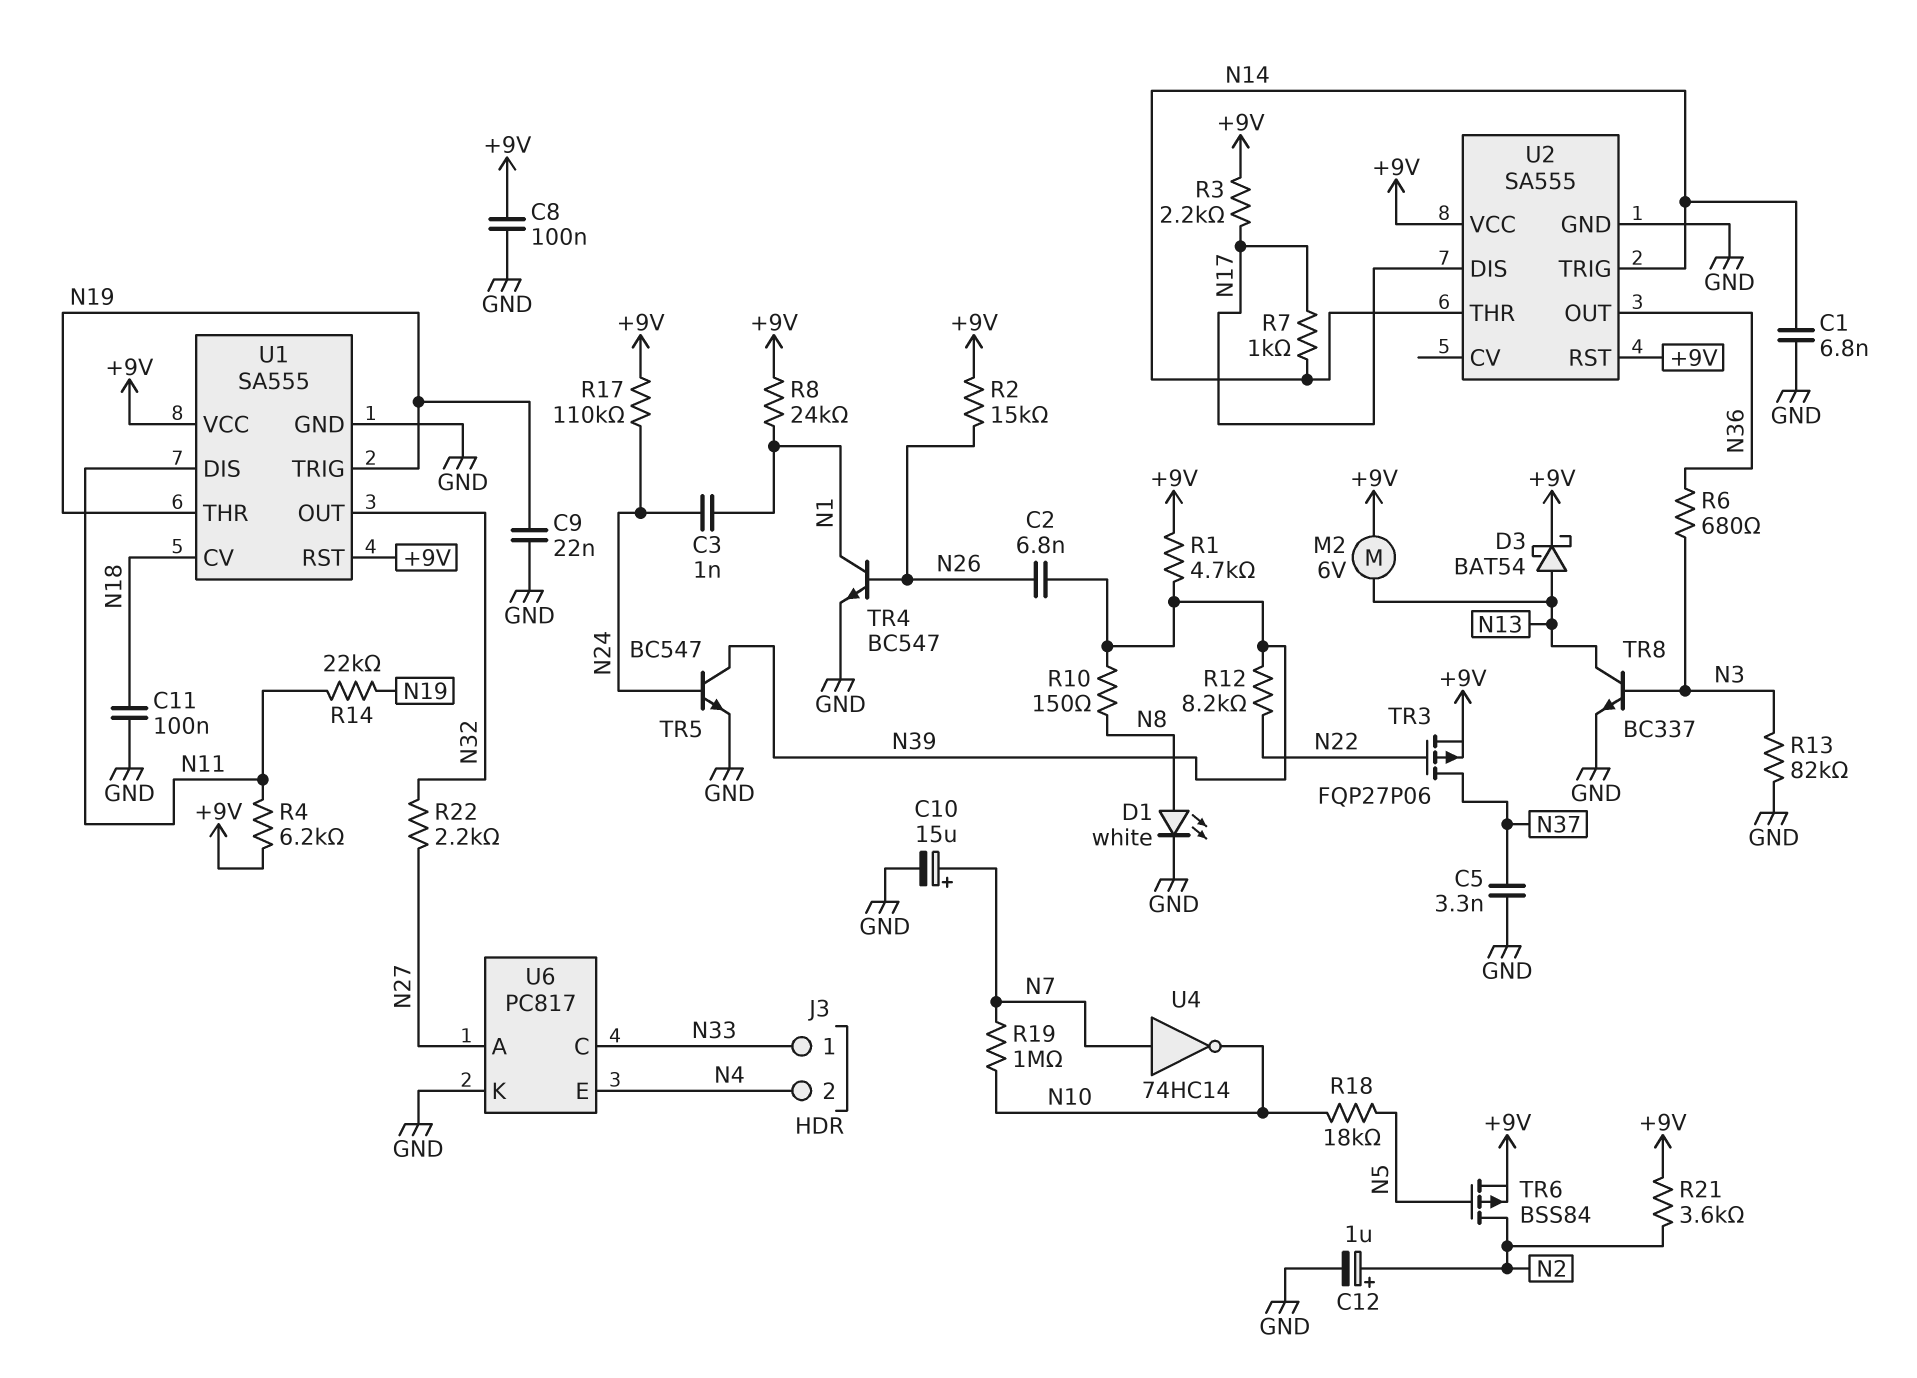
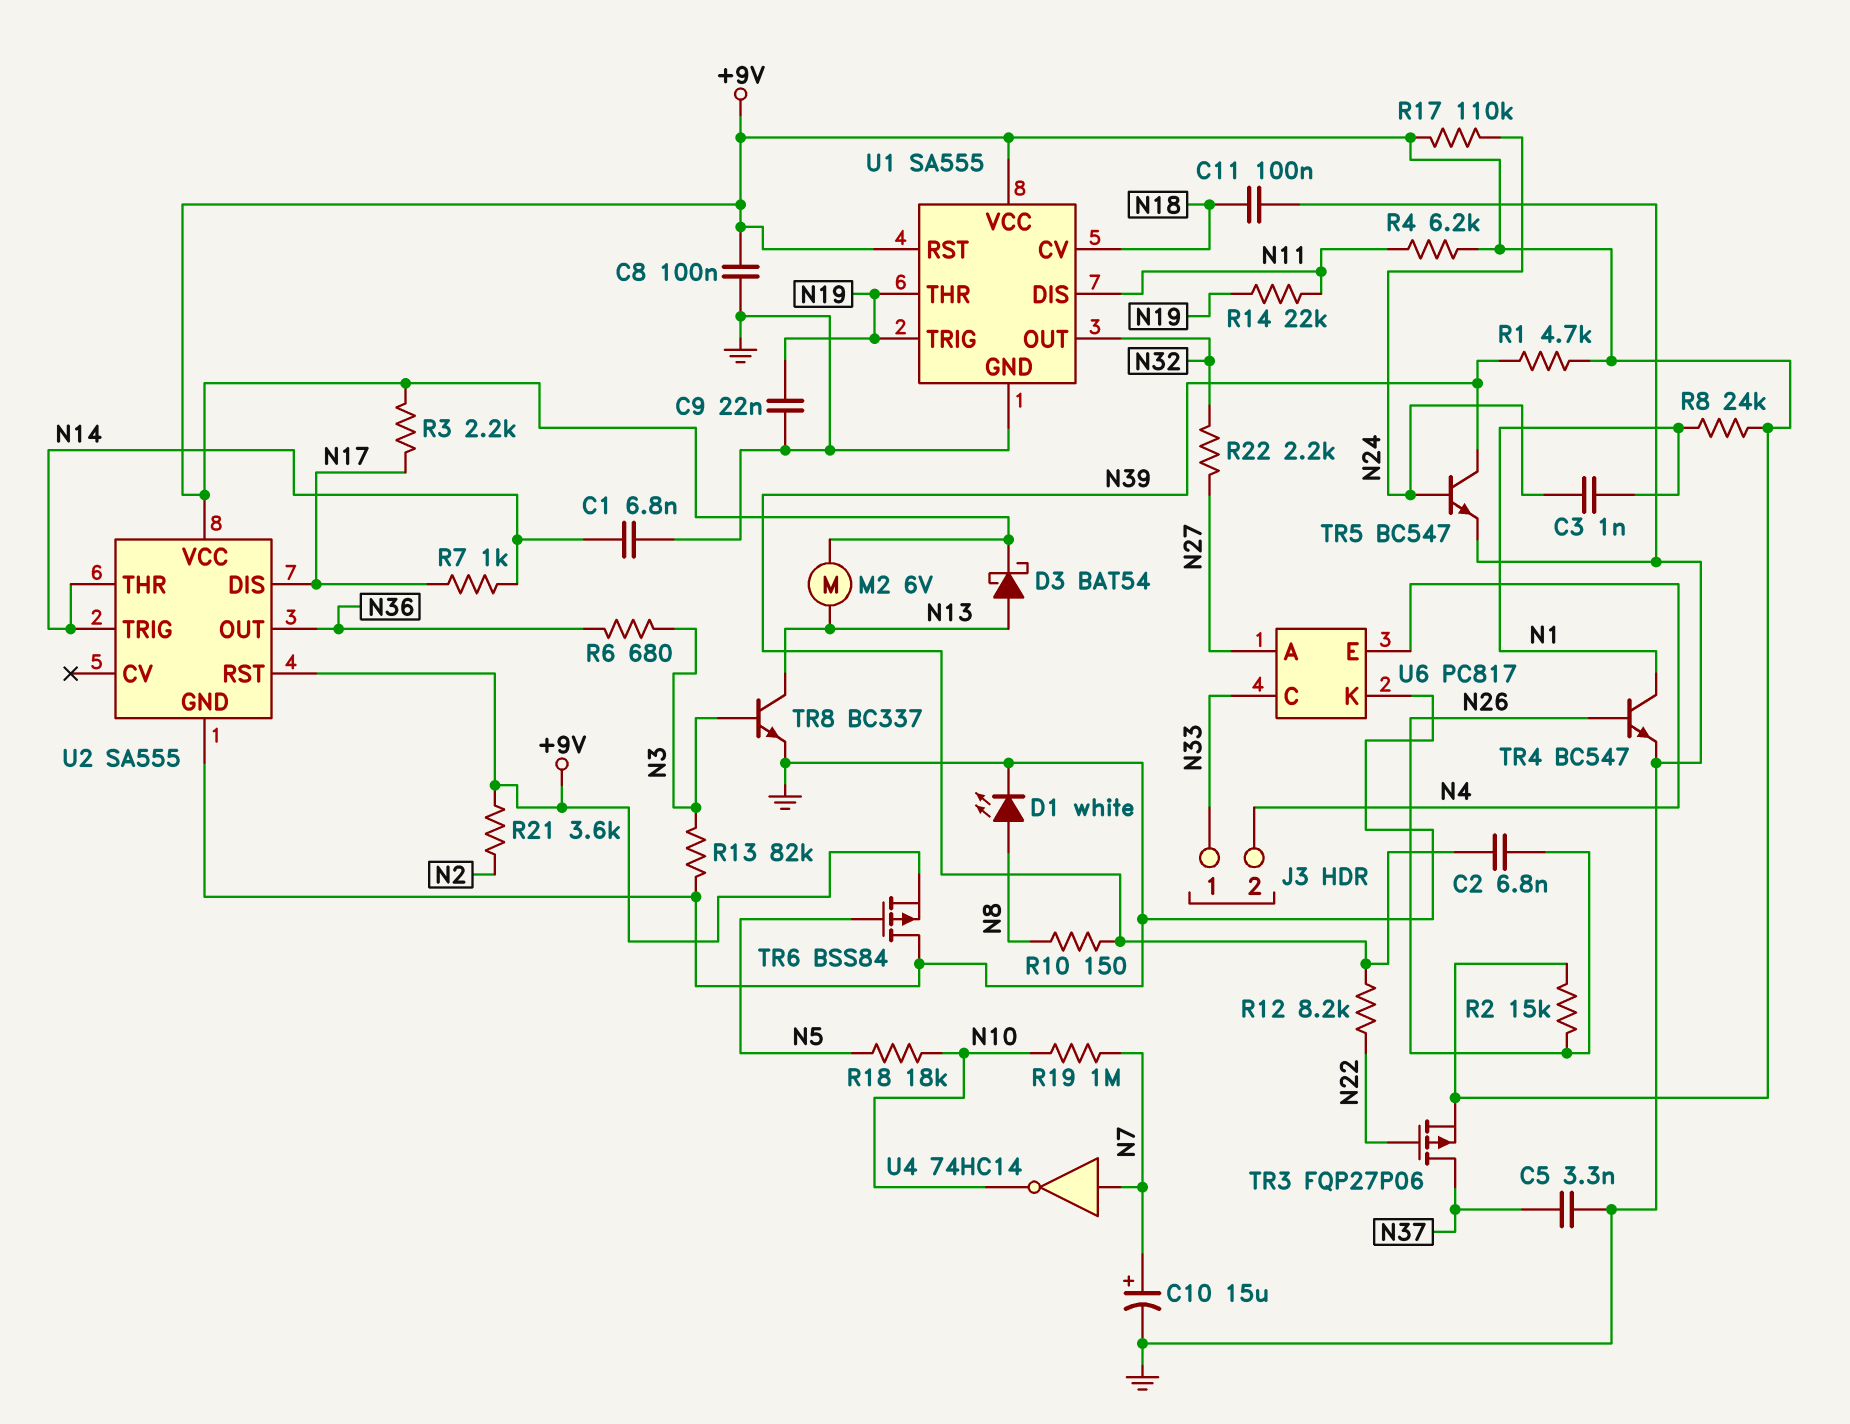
C12: 1uF (plus N2, minus GND) -> none
TR6: PMOS BSS84 (G N5, D N2, S +9V) -> PMOS BSS84 (G N5, D GND, S +9V)

